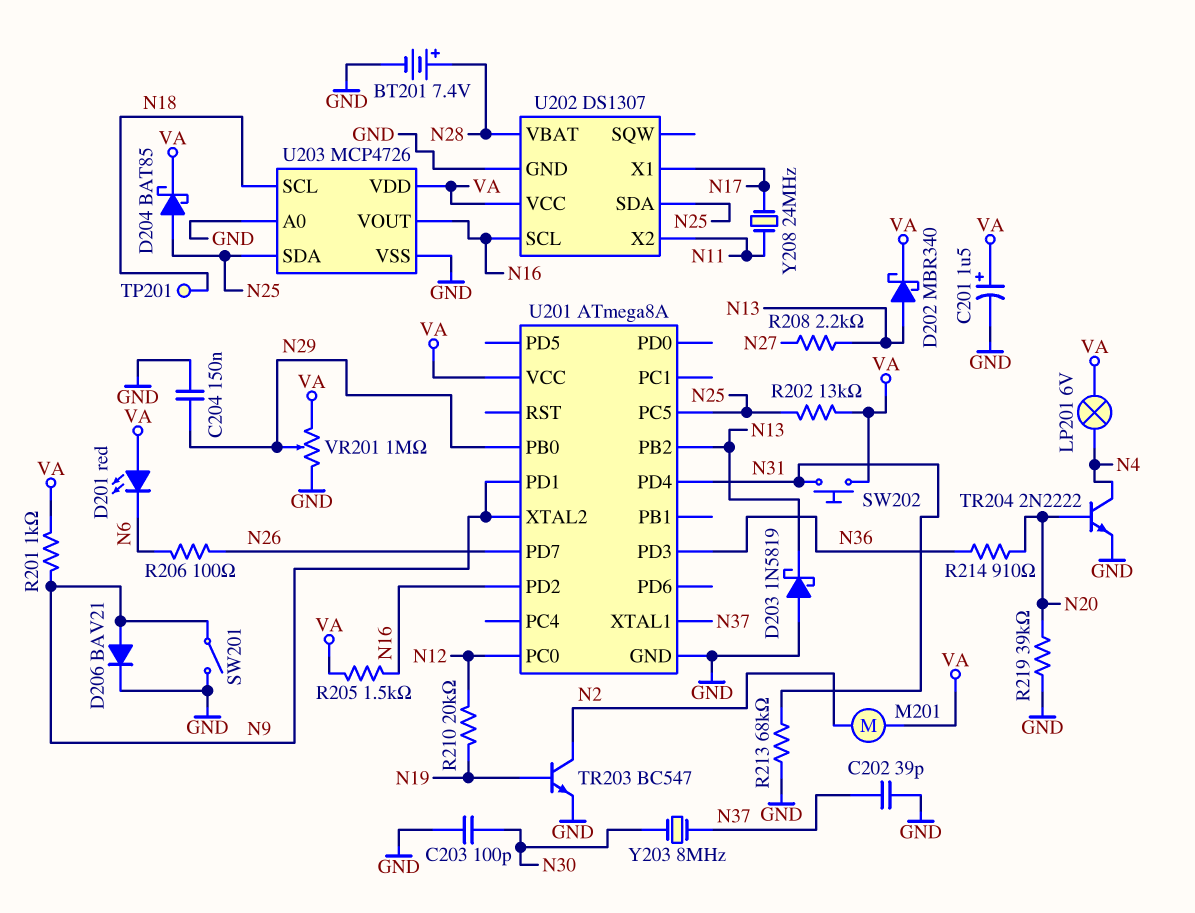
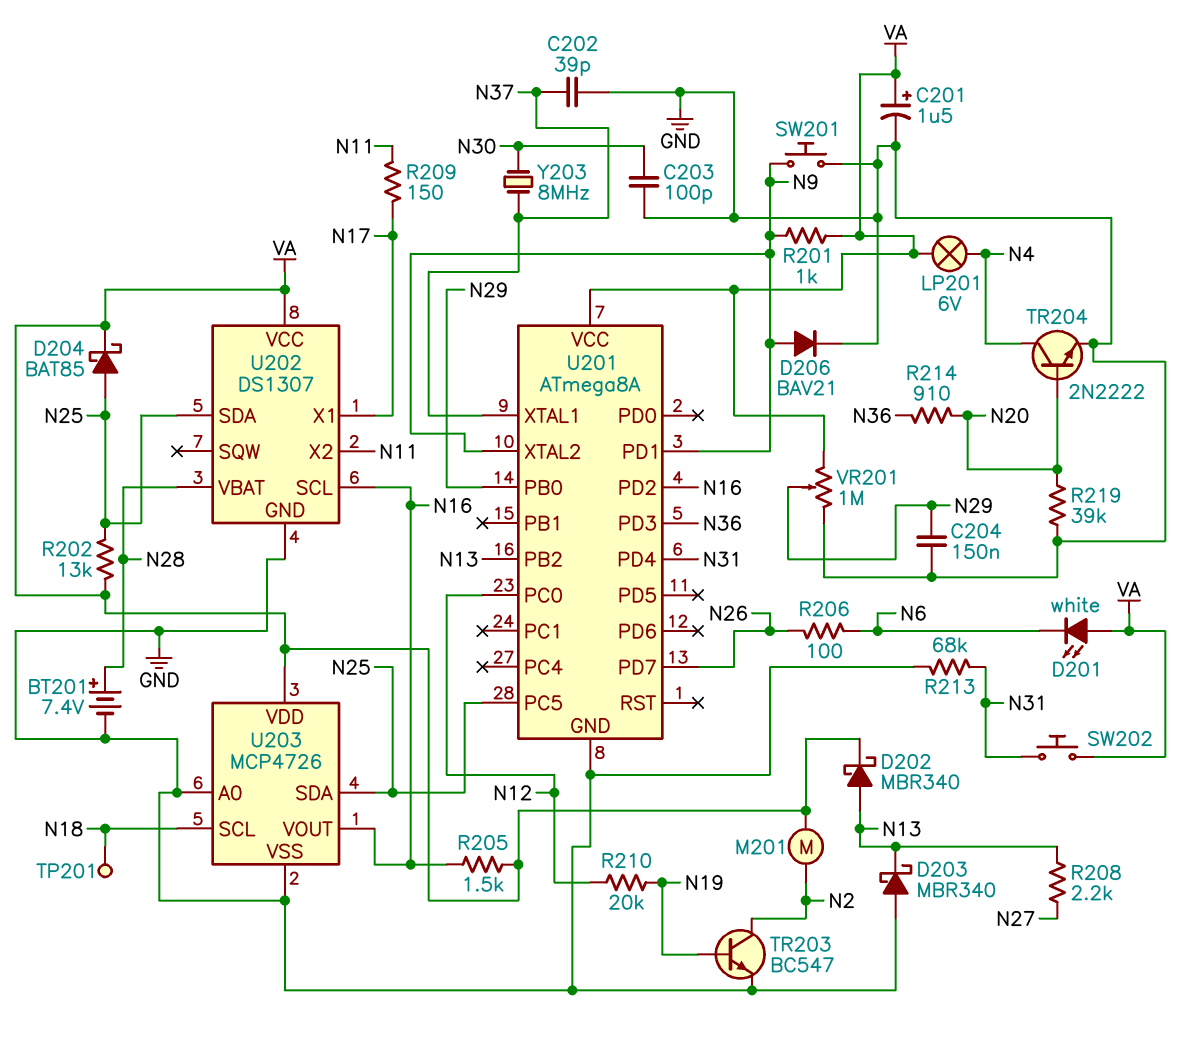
D201: LED red (A VA, K N6) -> LED white (A VA, K N6)
D203: schottky 1N5819 (A GND, K N13) -> schottky MBR340 (A GND, K N13)
R209: none -> 150 (N11, N17)
SW201: switch (GND, N9) -> button (GND, N9)
Y208: 24MHz (N11, N17) -> none

